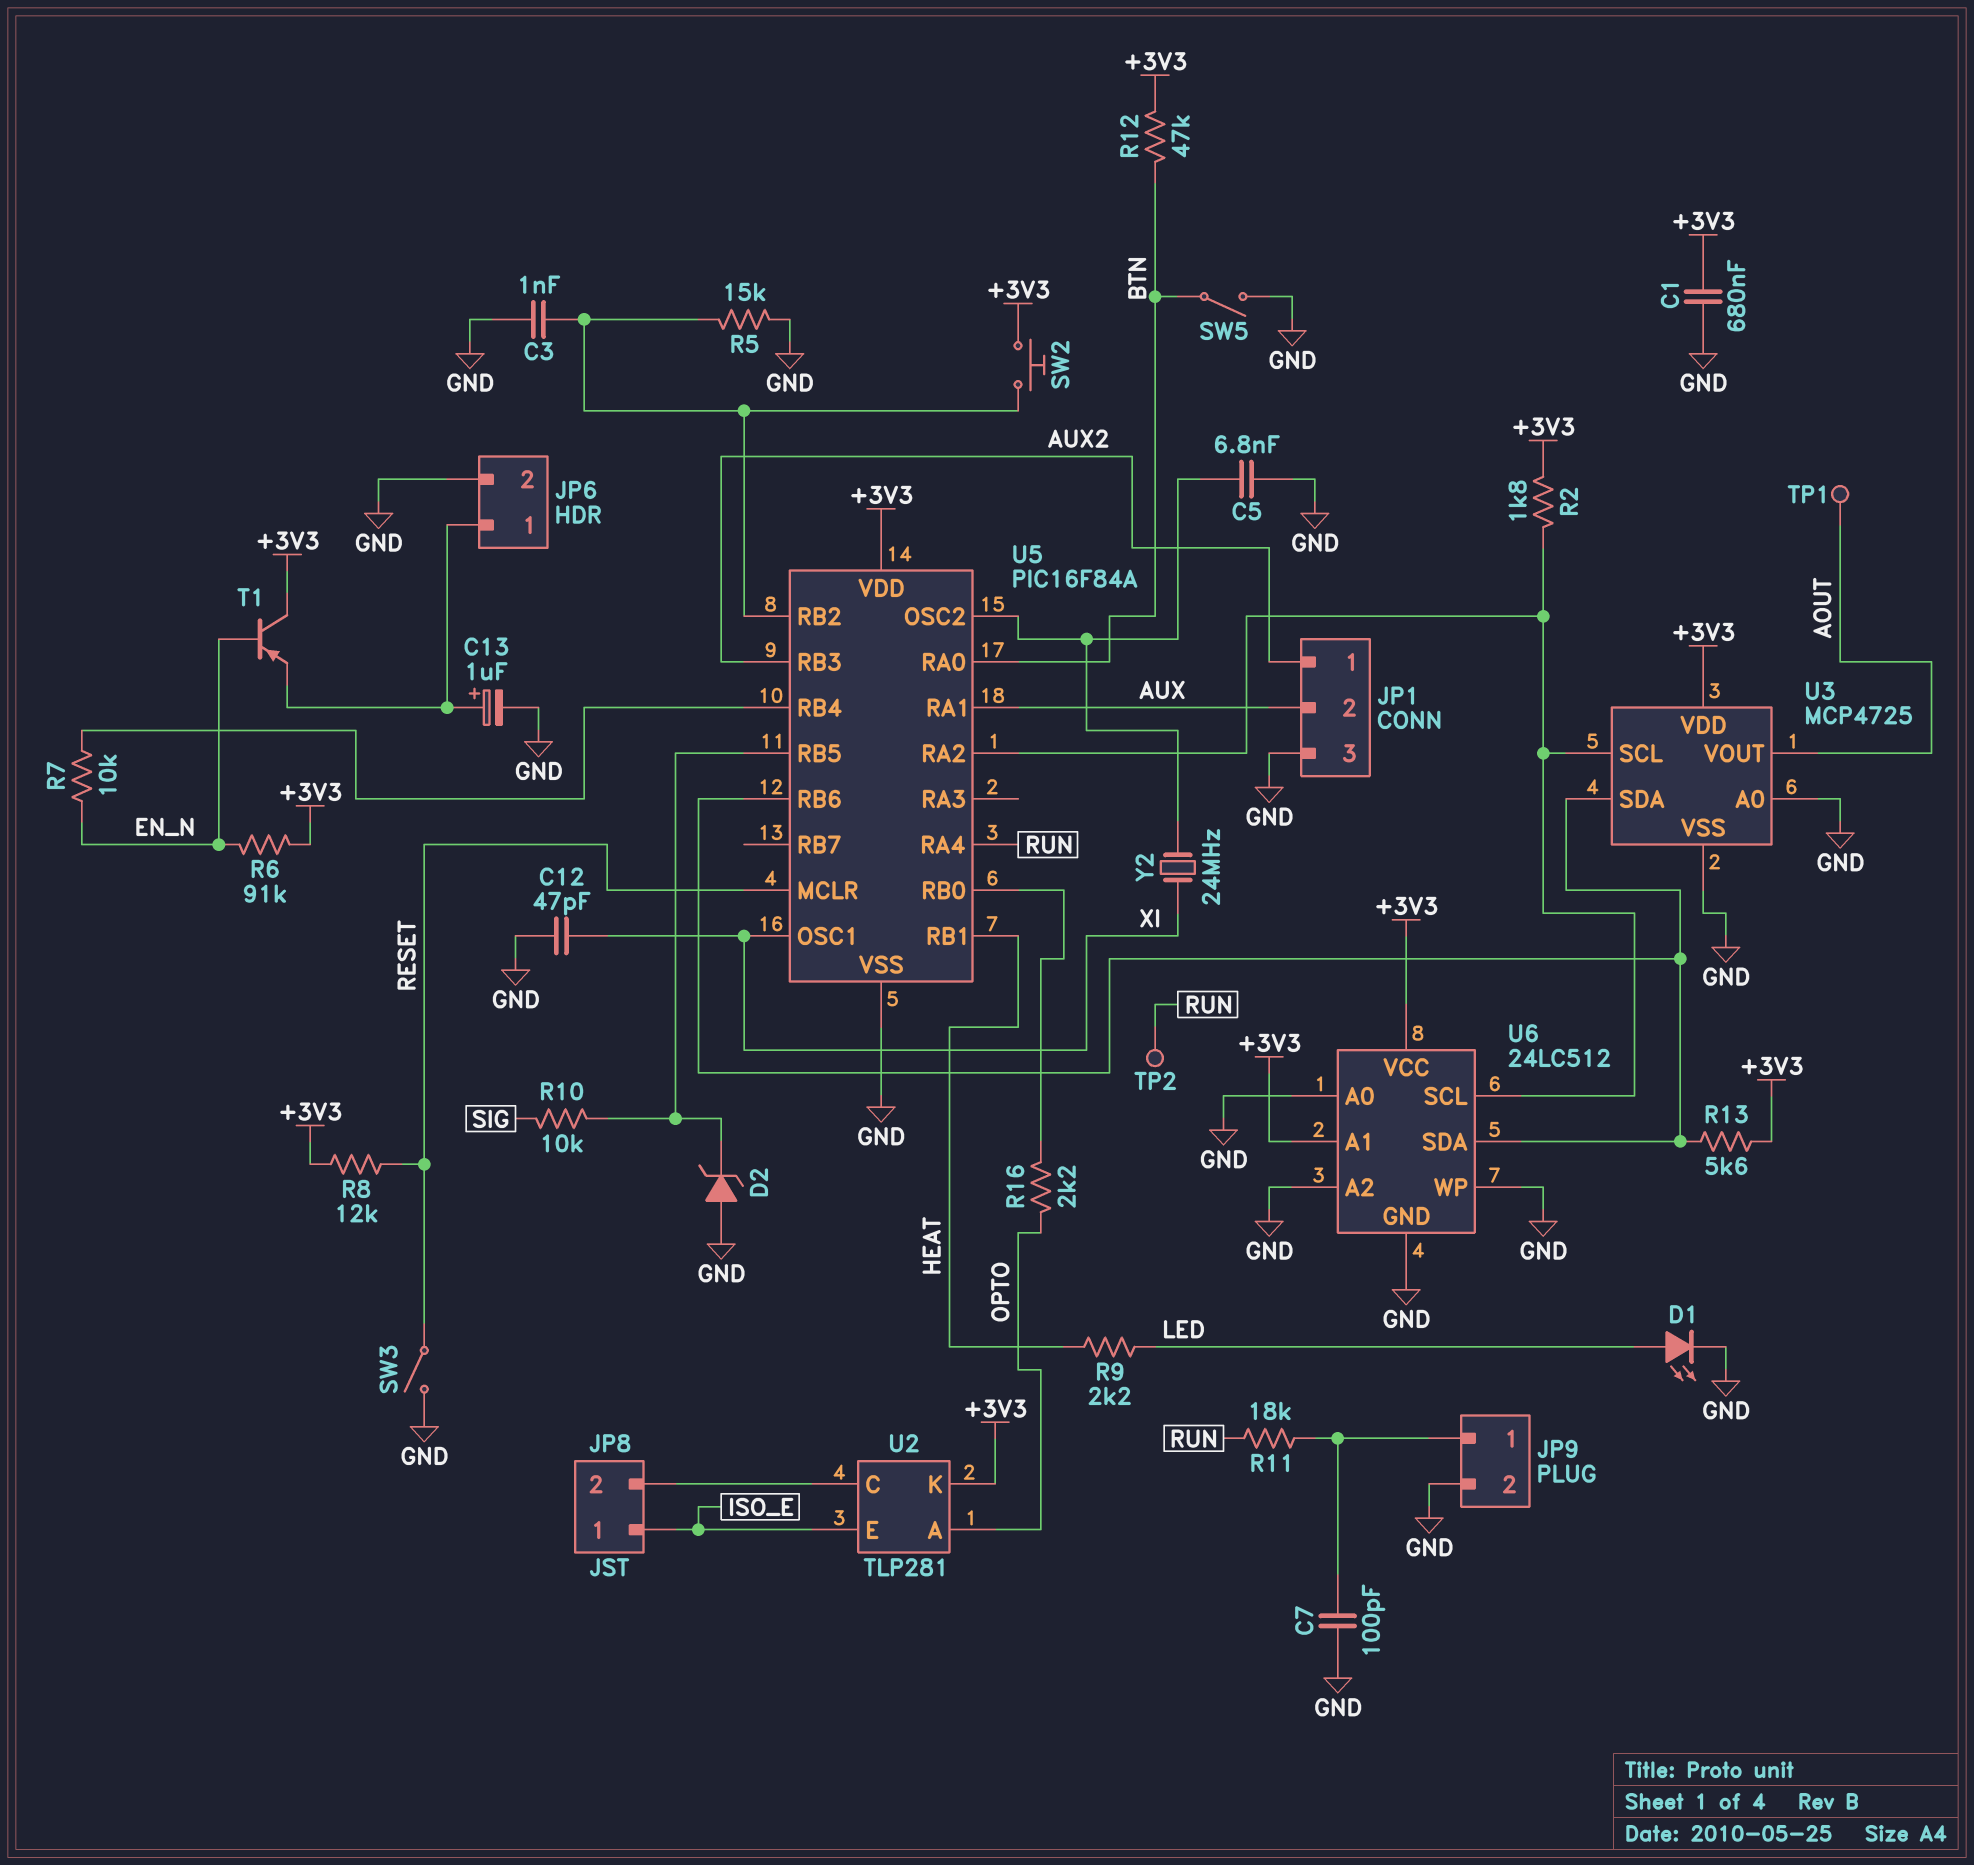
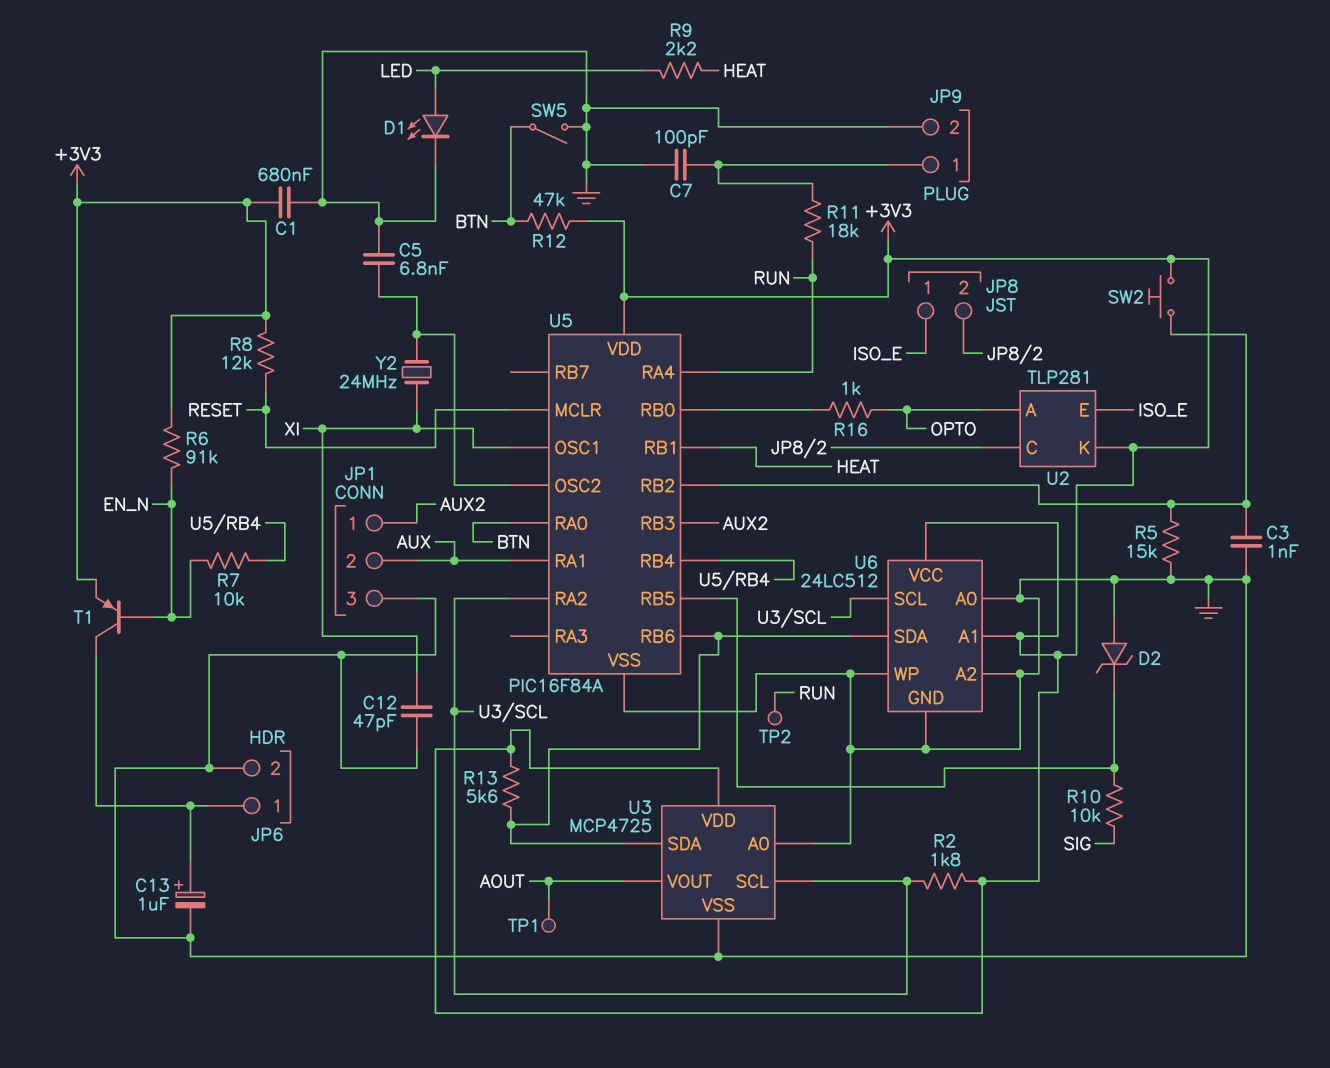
R16: 2.2k (OPTO, U5/RB0) -> 1k (OPTO, U5/RB0)
SW3: switch (GND, RESET) -> none
T1: PNP (B EN_N, C +3V3, E JP6/1) -> PNP (B EN_N, C JP6/1, E +3V3)

